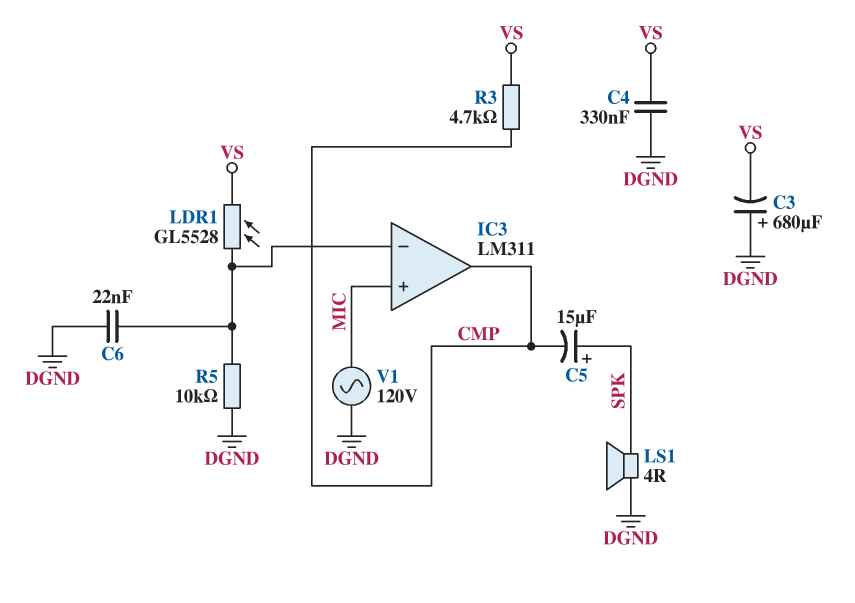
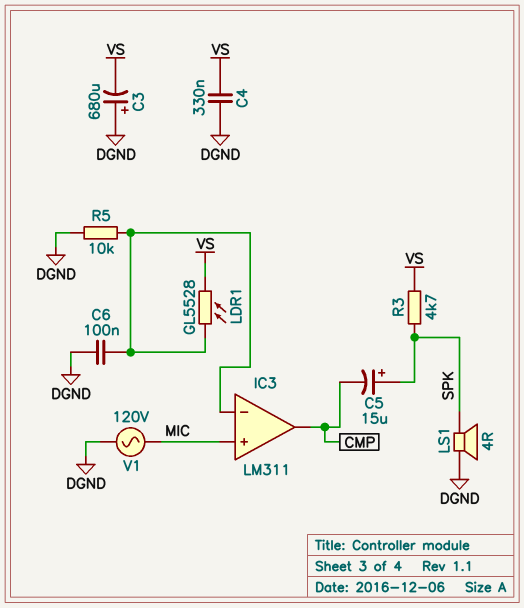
C6: 22nF (DGND, IC3/in-) -> 100nF (DGND, IC3/in-)
R3: 4.7k (CMP, VS) -> 4.7k (SPK, VS)

